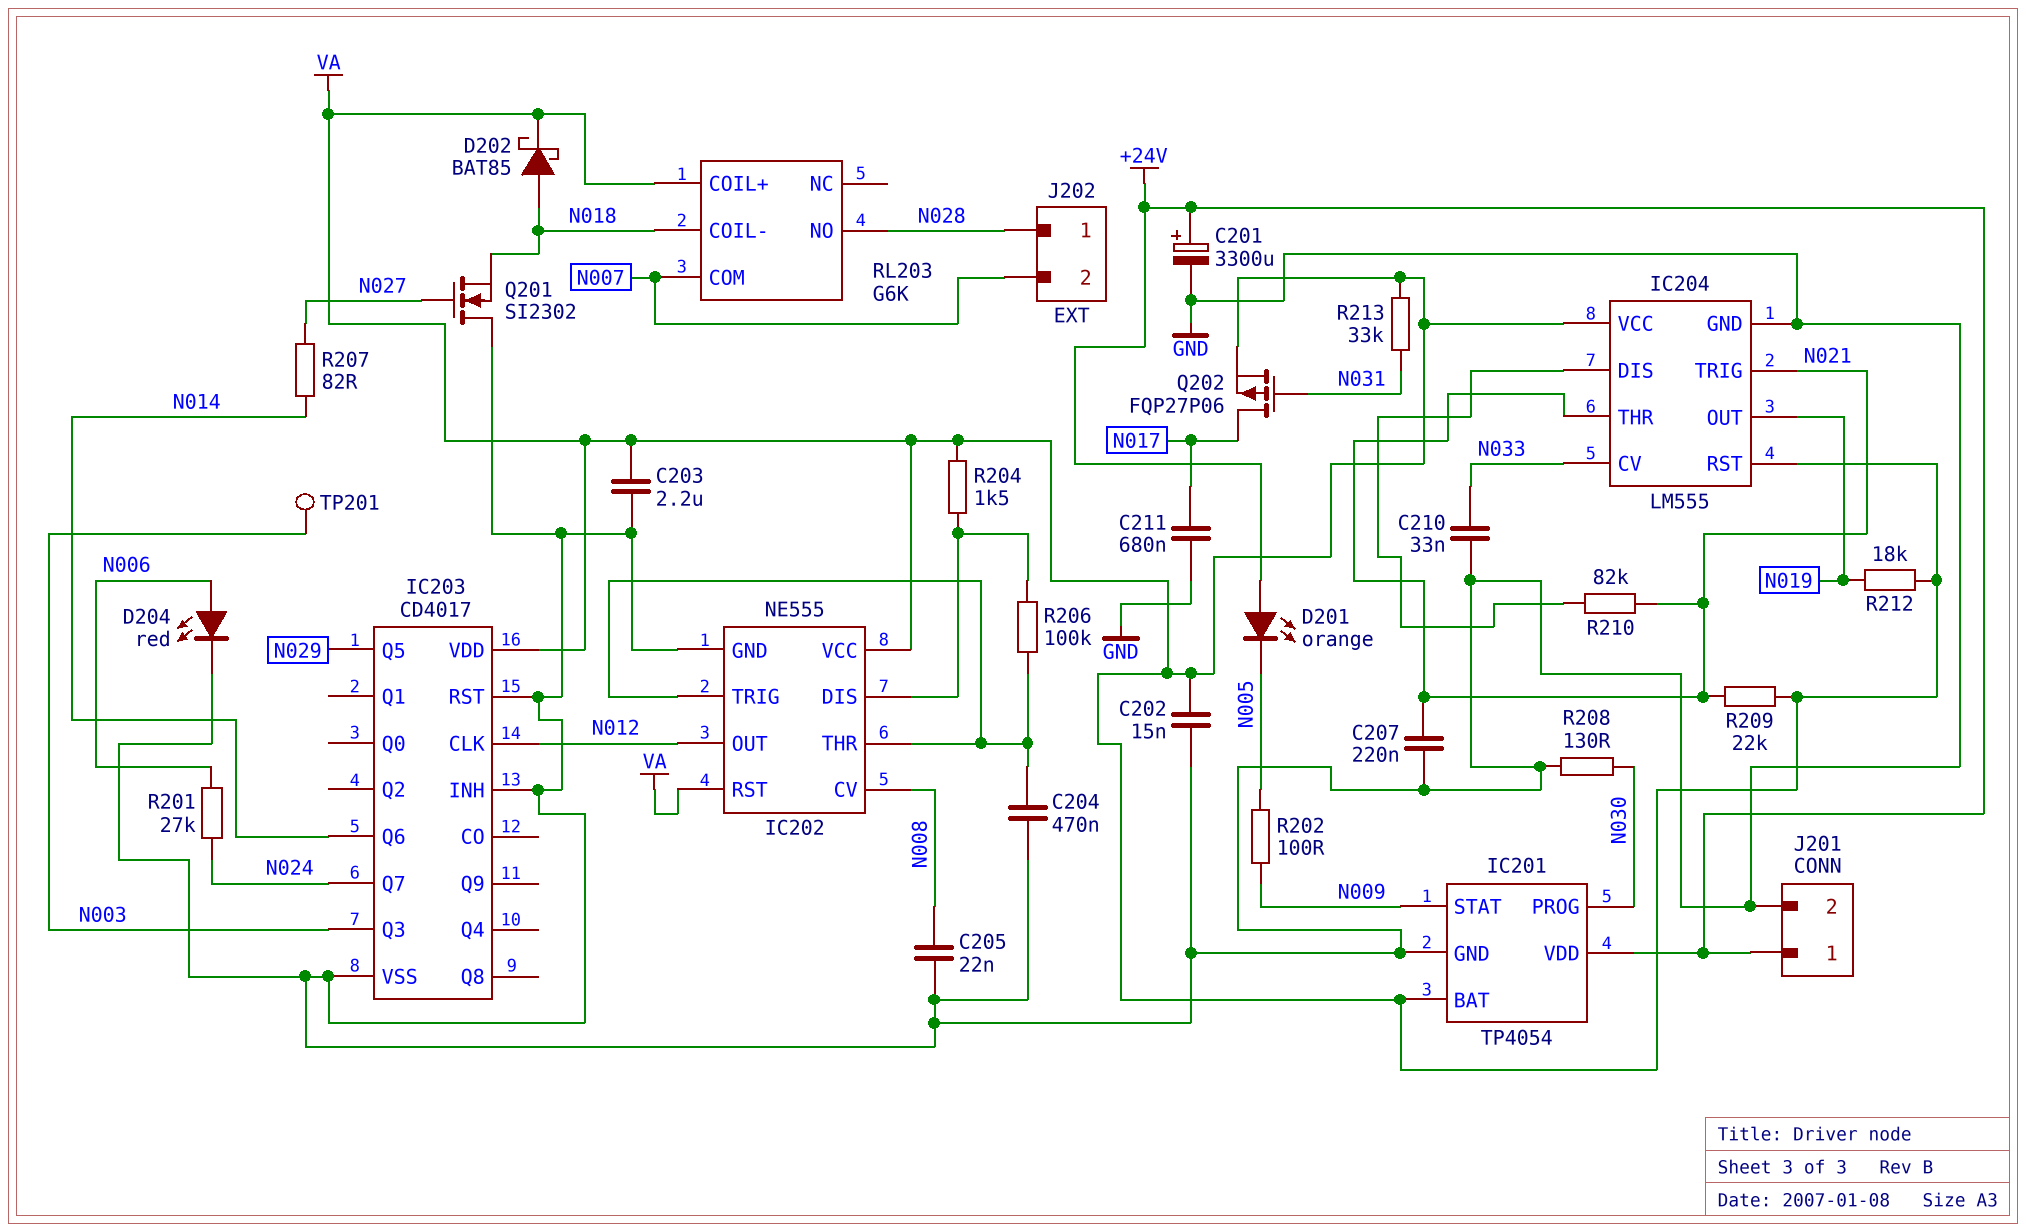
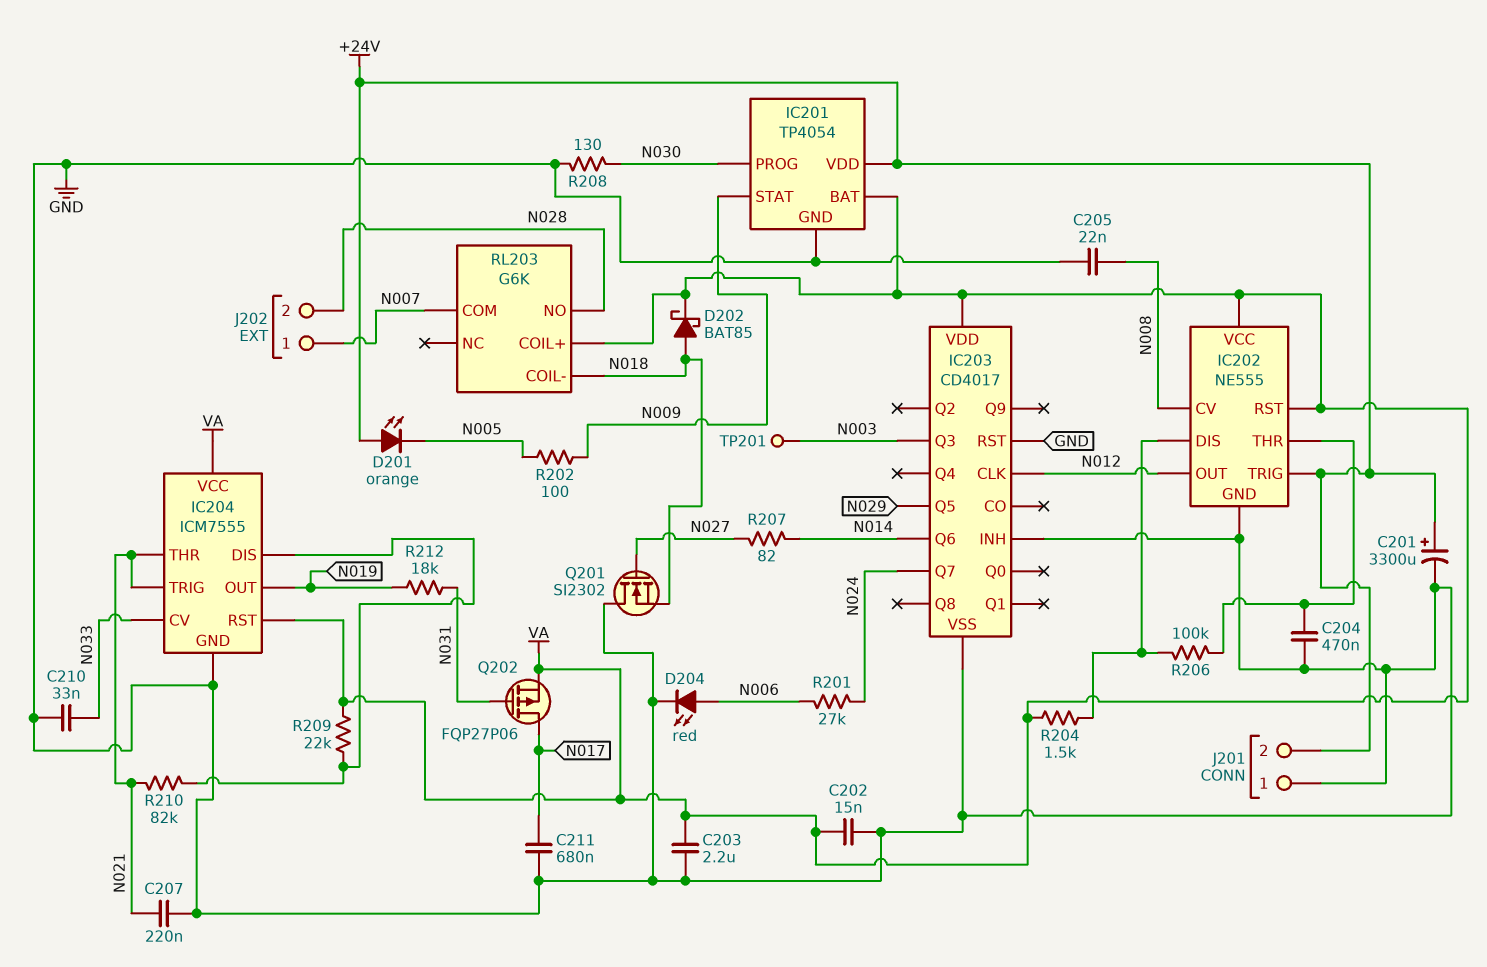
IC202 pin TRIG: IC202/THR -> +24V
IC204: LM555 -> ICM7555
J201 pin 1: +24V -> GND
J201 pin 2: GND -> +24V
J202 pin 1: N028 -> N007
J202 pin 2: N007 -> N028
R209: 22k (N021, VA) -> 22k (IC204/DIS, VA)
R212: 18k (N019, VA) -> 18k (N019, N031)
R213: 33k (N031, VA) -> none

